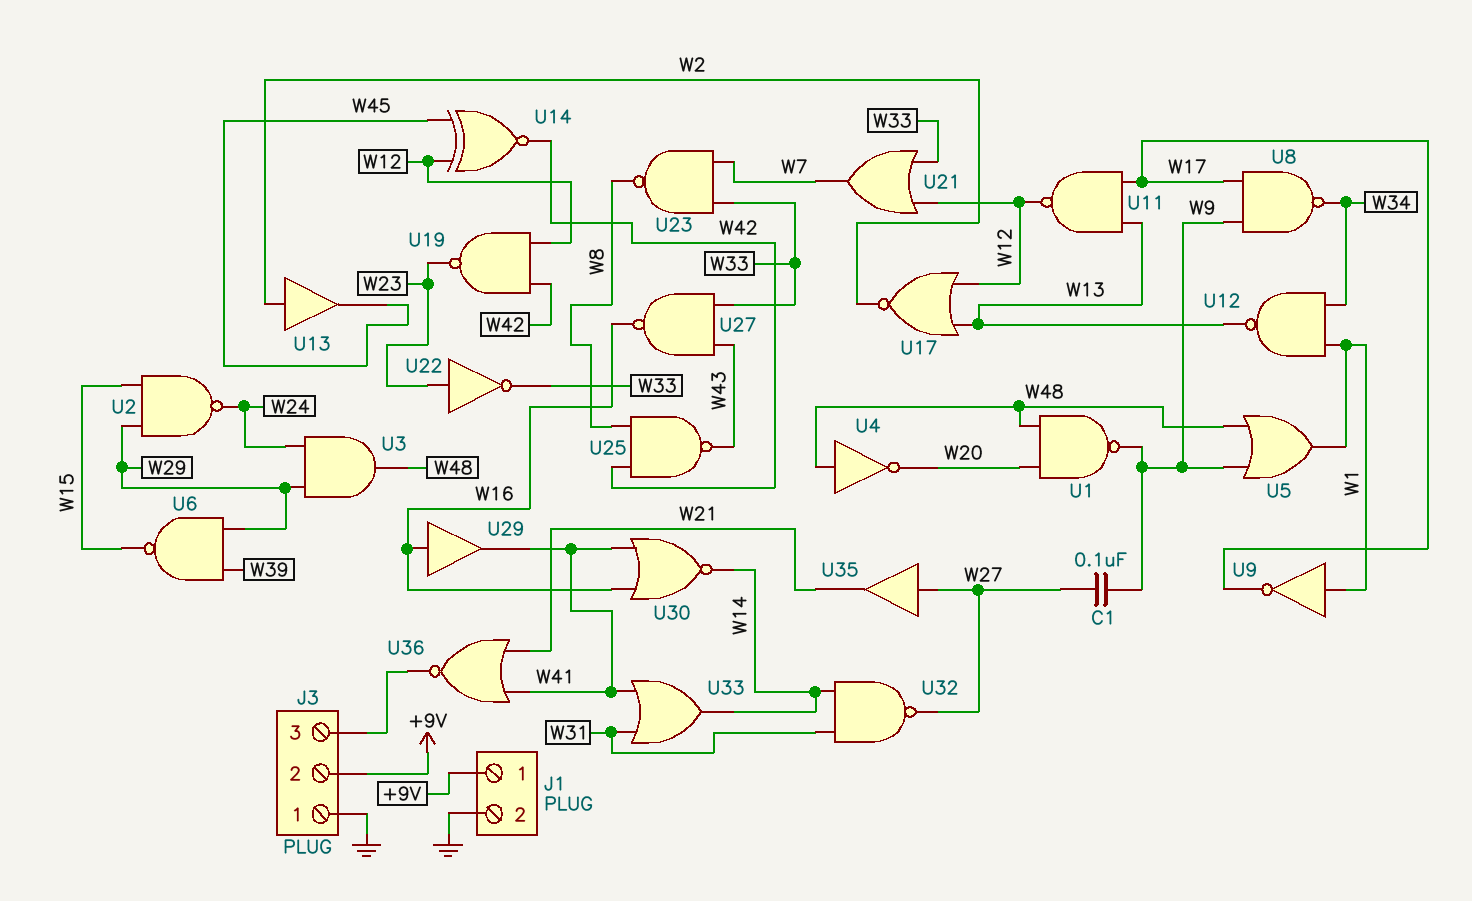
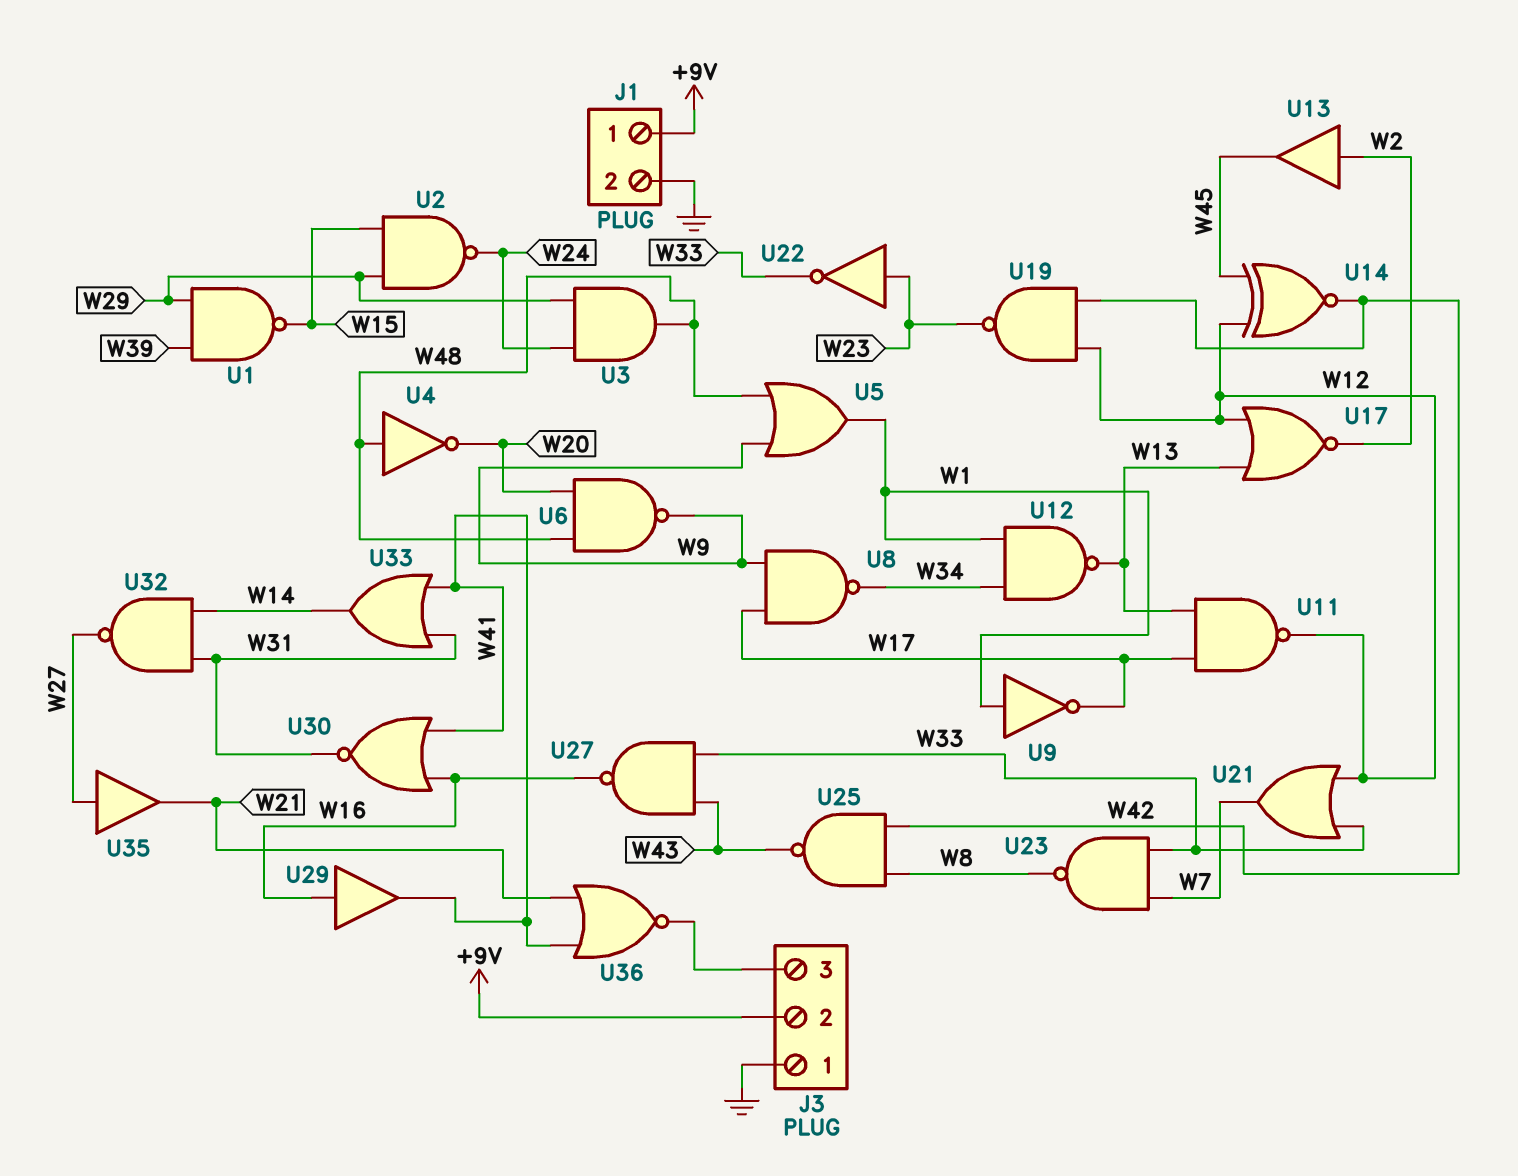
C1: 100nF (W9, W27) -> none
U1: NAND (in W20, in W48, out W9) -> NAND (in W29, in W39, out W15)
U6: NAND (in W29, in W39, out W15) -> NAND (in W20, in W48, out W9)
U30: NOR (in W16, in W41, out W14) -> NOR (in W16, in W41, out W31)

